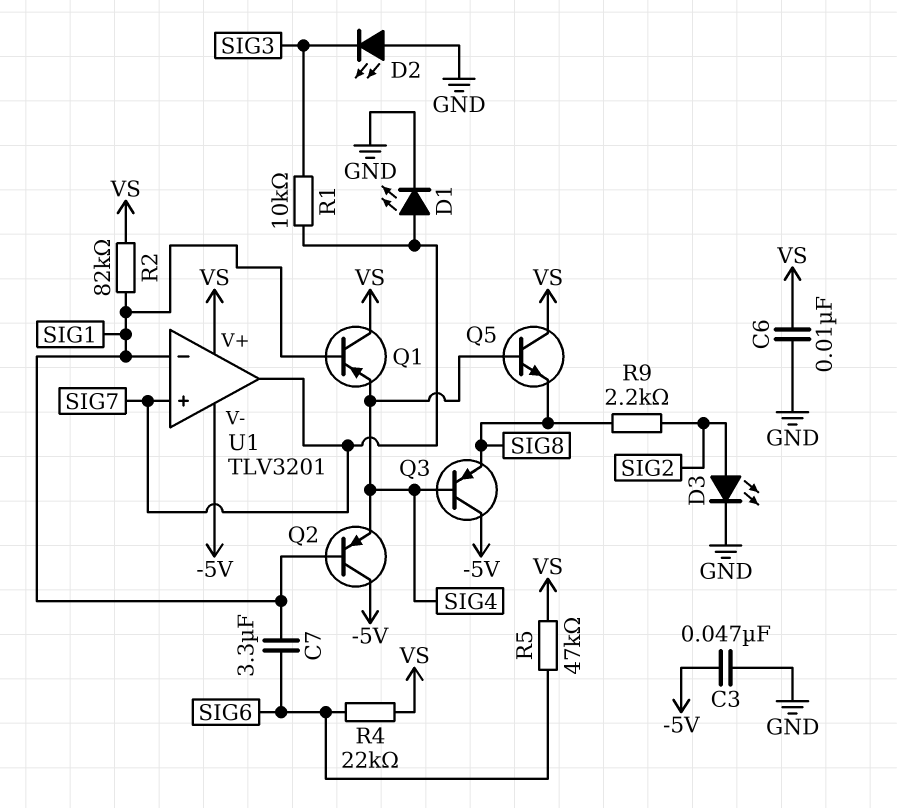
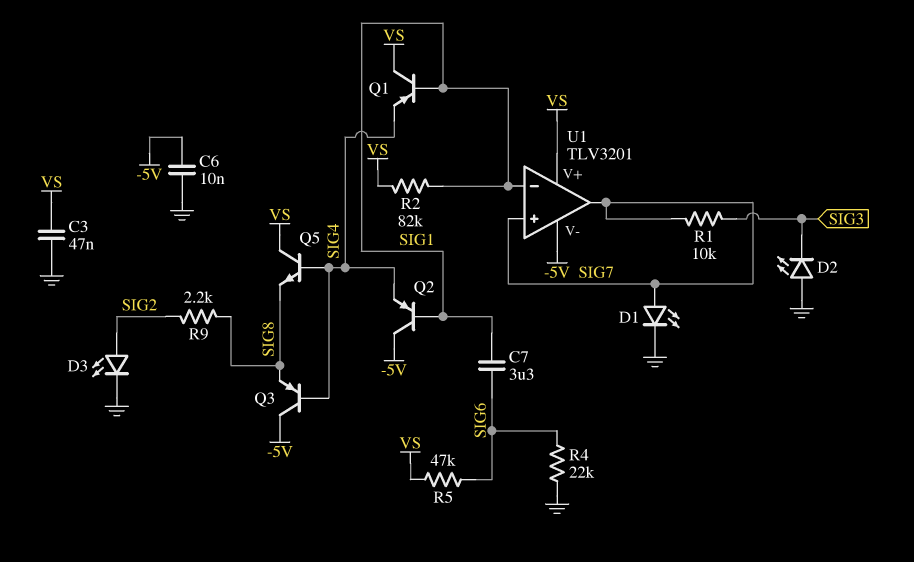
C3: 47nF (-5V, GND) -> 47nF (GND, VS)
C6: 10nF (GND, VS) -> 10nF (-5V, GND)
R4: 22k (SIG6, VS) -> 22k (GND, SIG6)

